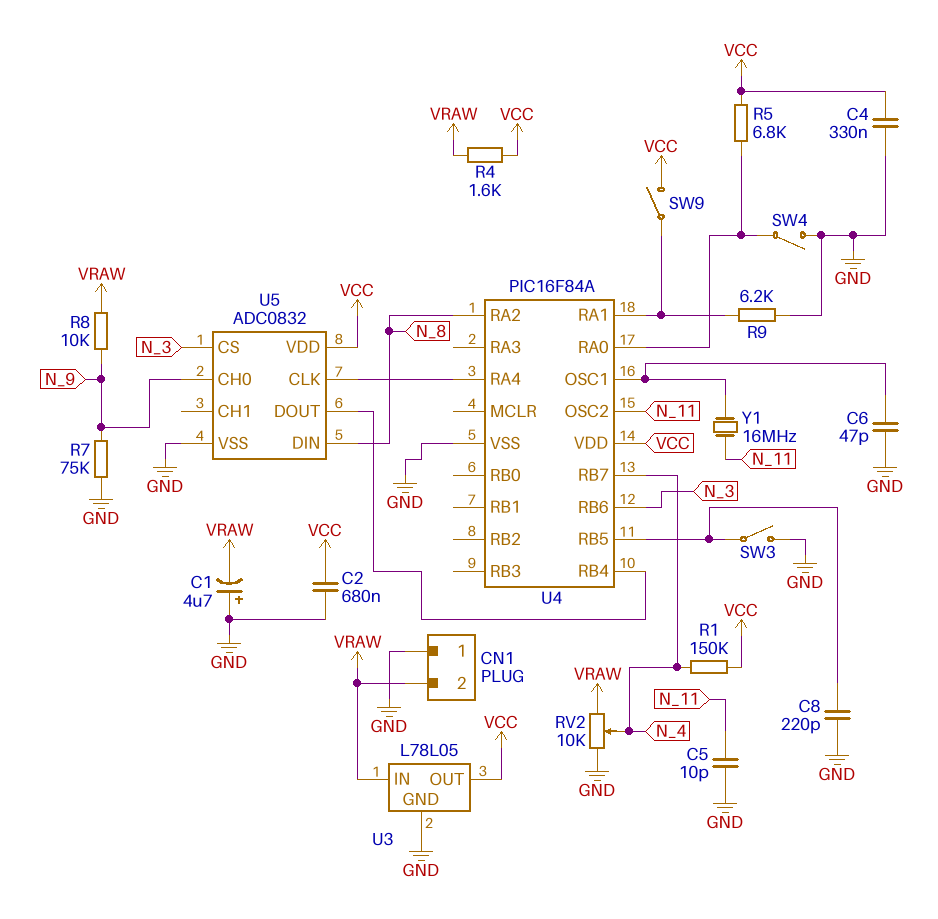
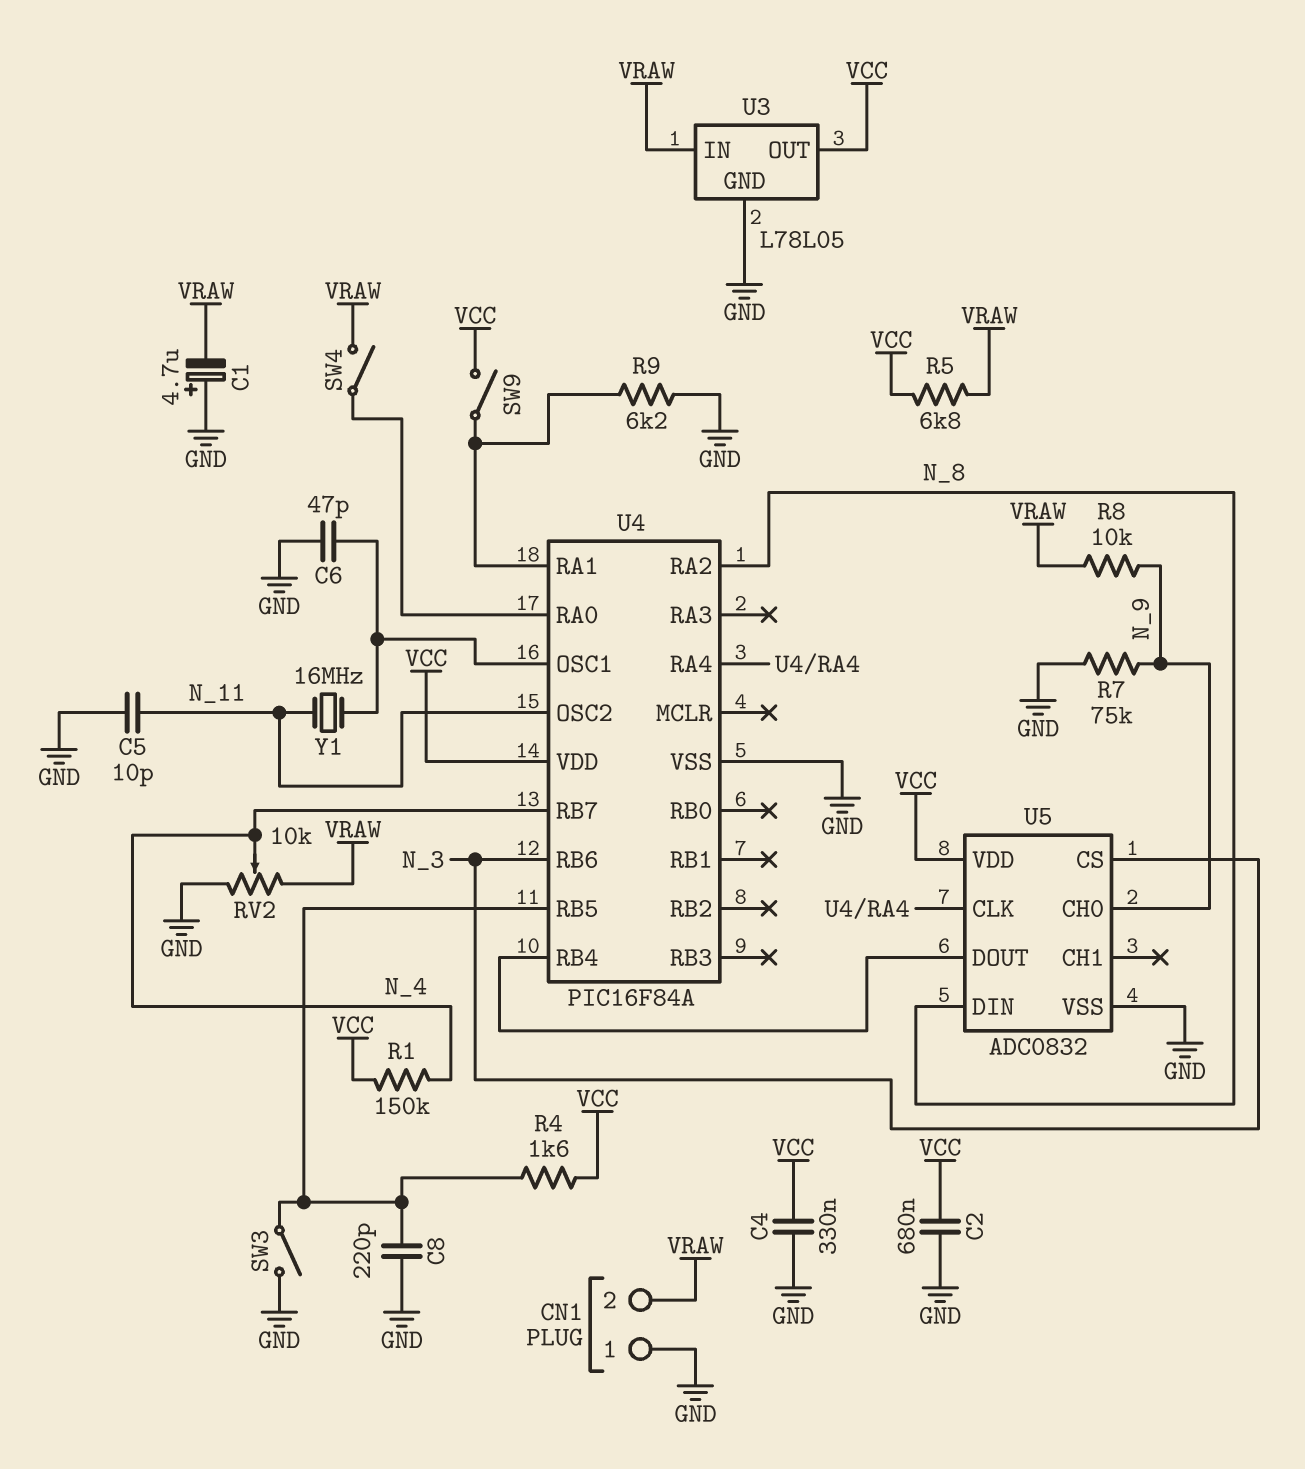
R4: 1.6k (VCC, VRAW) -> 1.6k (U4/RB5, VCC)
R5: 6.8k (U4/RA0, VCC) -> 6.8k (VCC, VRAW)
SW4: switch (GND, U4/RA0) -> switch (U4/RA0, VRAW)

